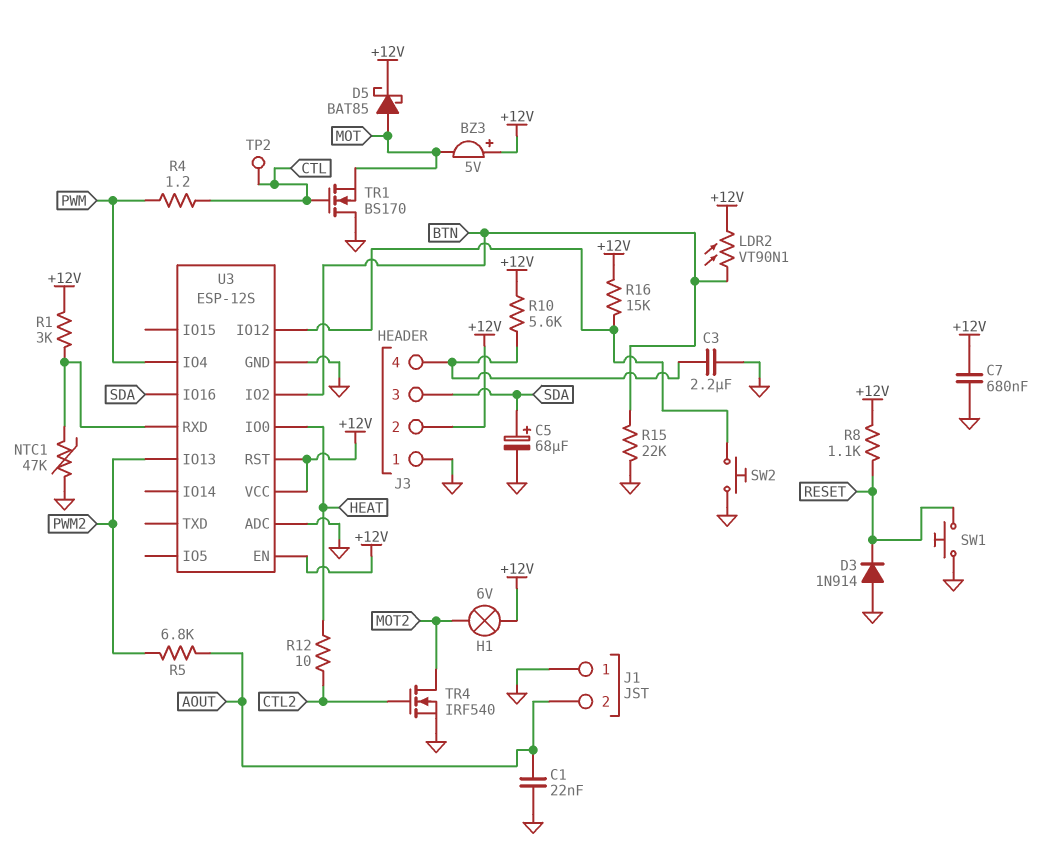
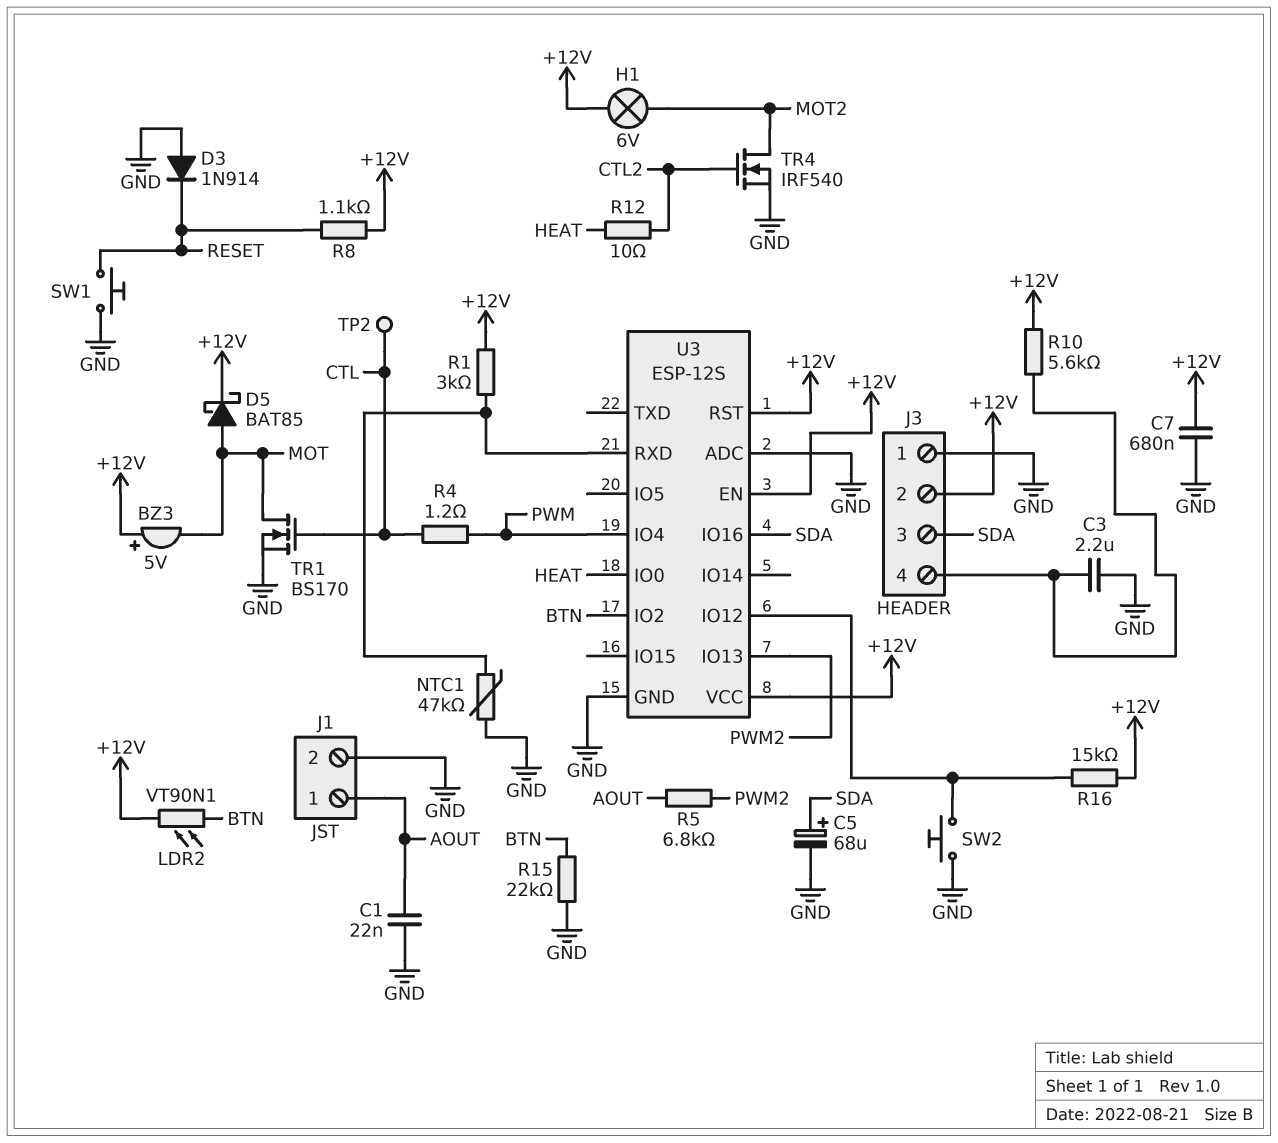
J1 pin 1: GND -> AOUT
J1 pin 2: AOUT -> GND
TR1: NMOS BS170 (G CTL, D GND, S MOT) -> NMOS BS170 (G CTL, D MOT, S GND)

